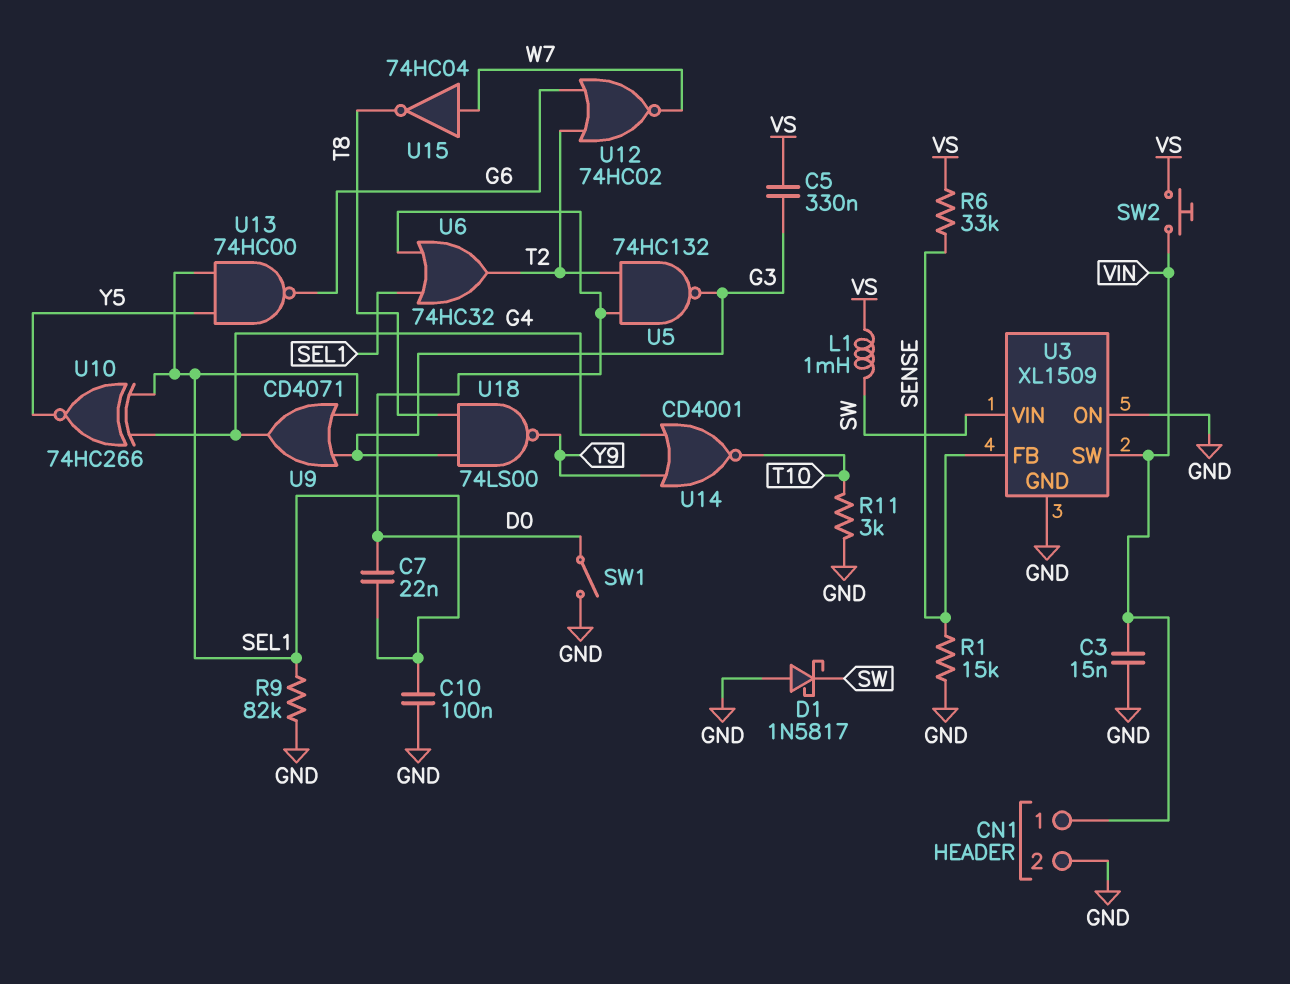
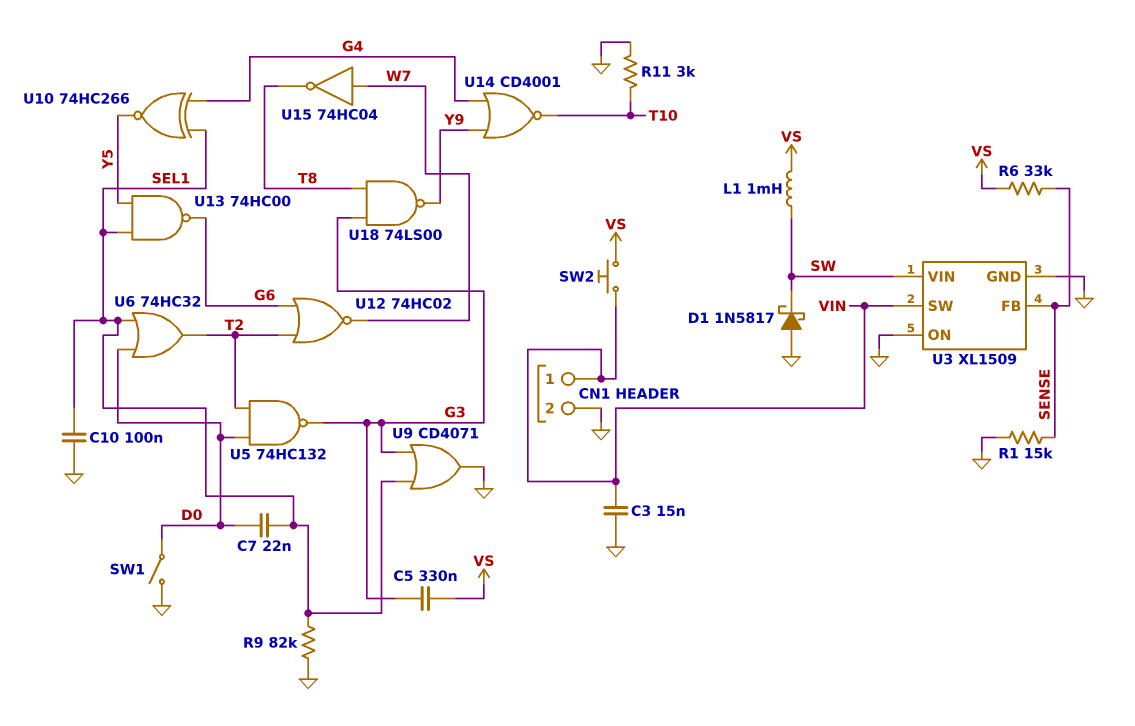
U9: OR CD4071 (in G3, in SEL1, out G4) -> OR CD4071 (in G3, in SEL1, out GND)

